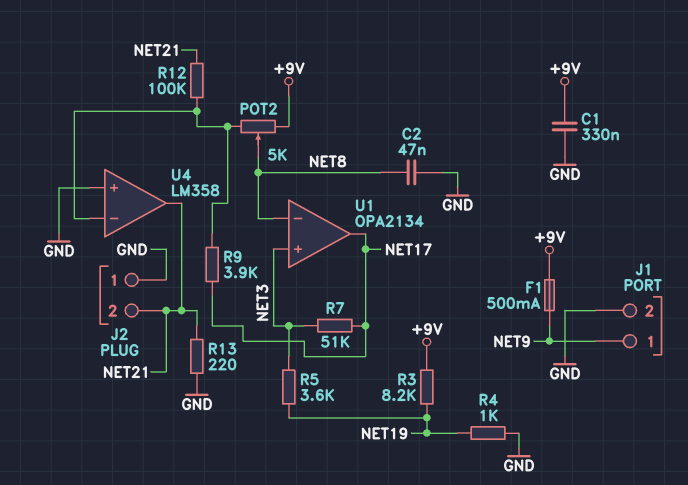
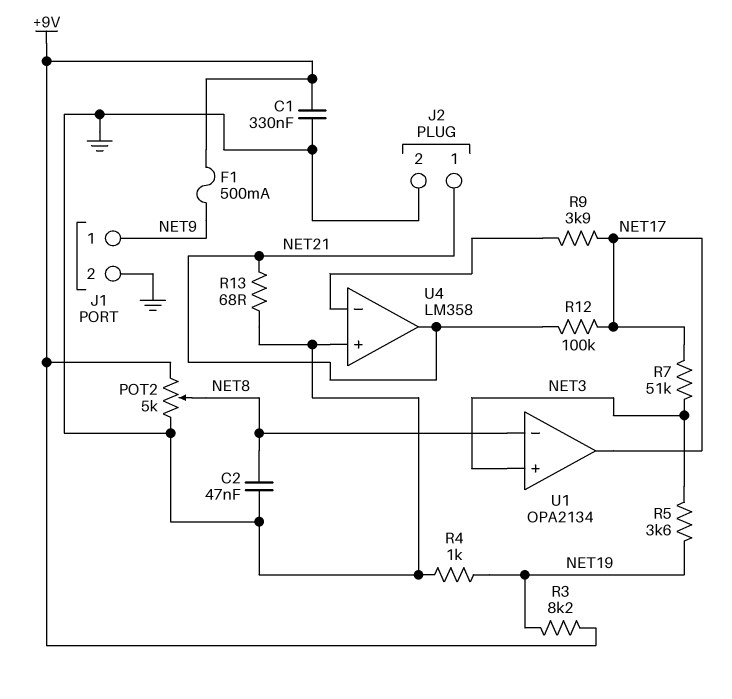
J2 pin 1: GND -> NET21
J2 pin 2: NET21 -> GND
POT2: 5k (+9V, U4/in-, wiper NET8) -> 5k (+9V, GND, wiper NET8)
R12: 100k (NET21, U4/in-) -> 100k (NET17, NET21)
R13: 220 (GND, NET21) -> 68 (GND, NET21)

